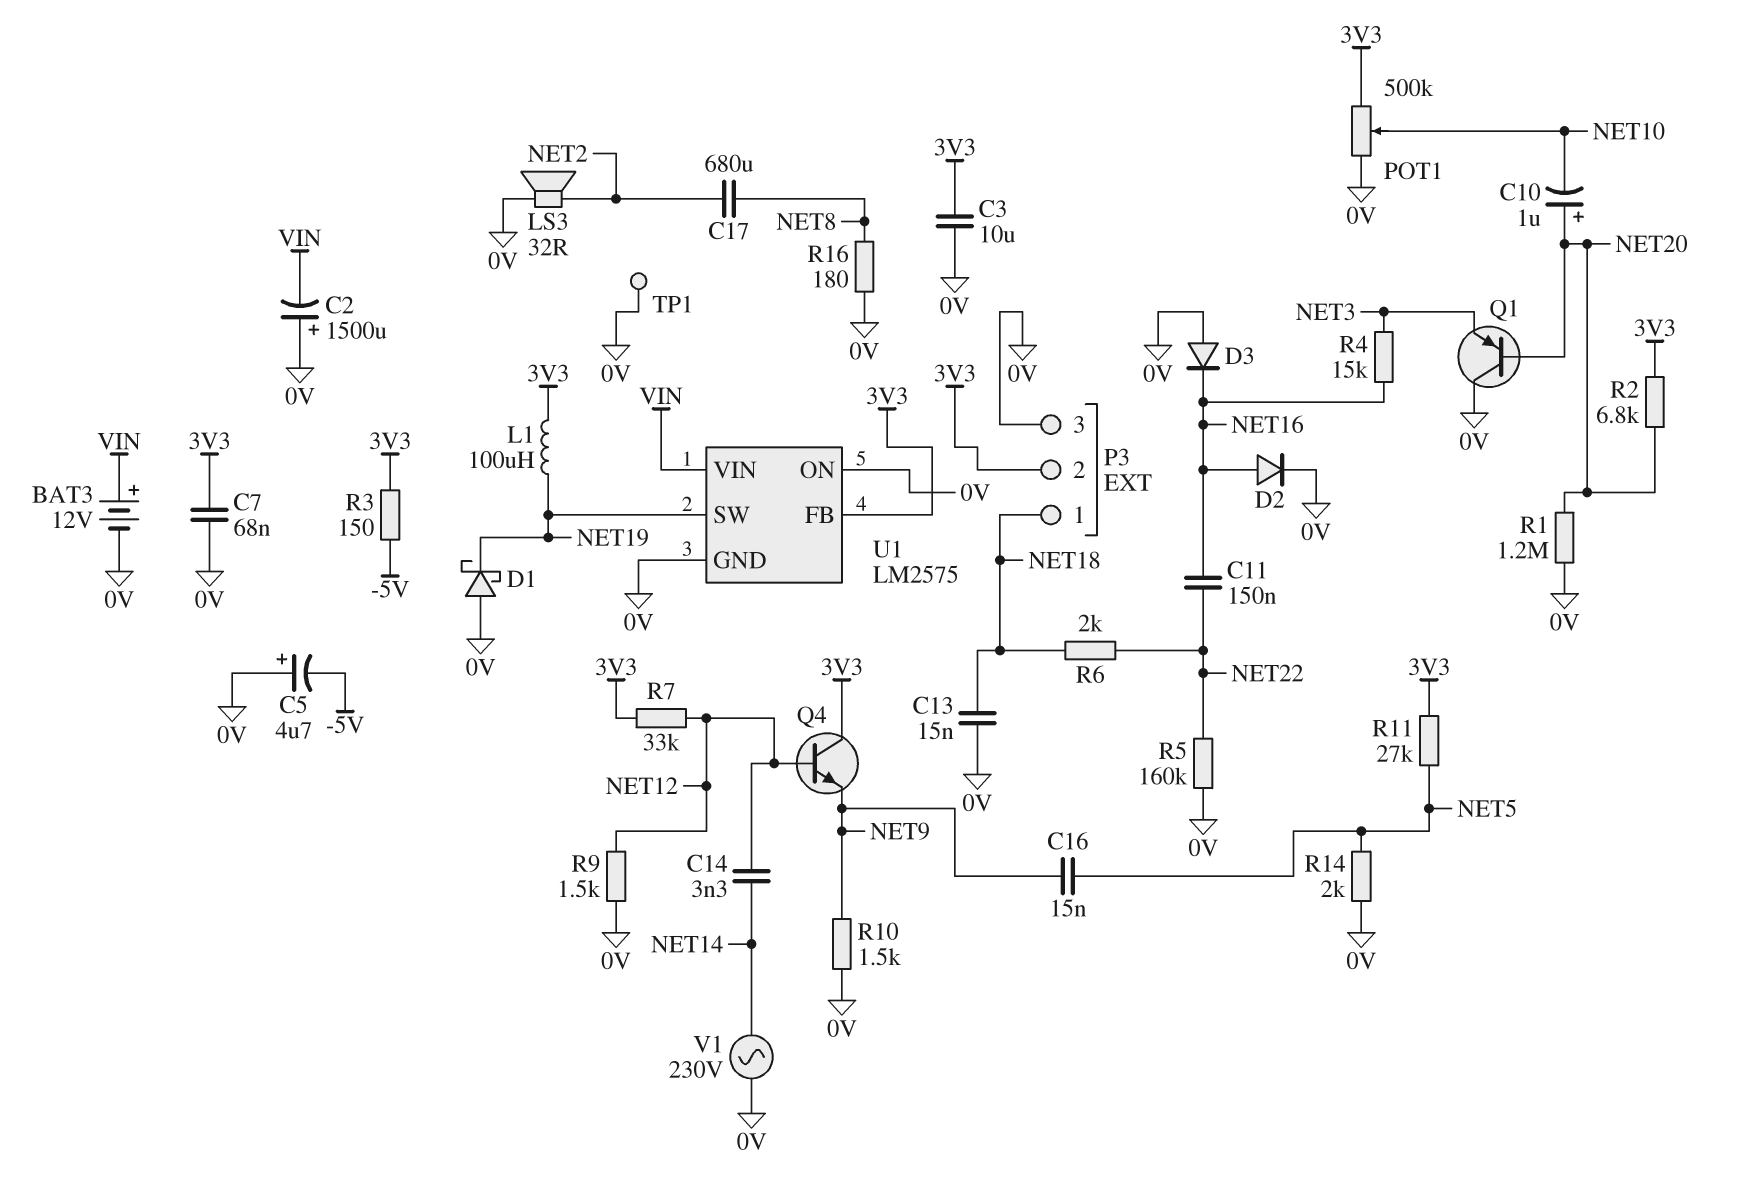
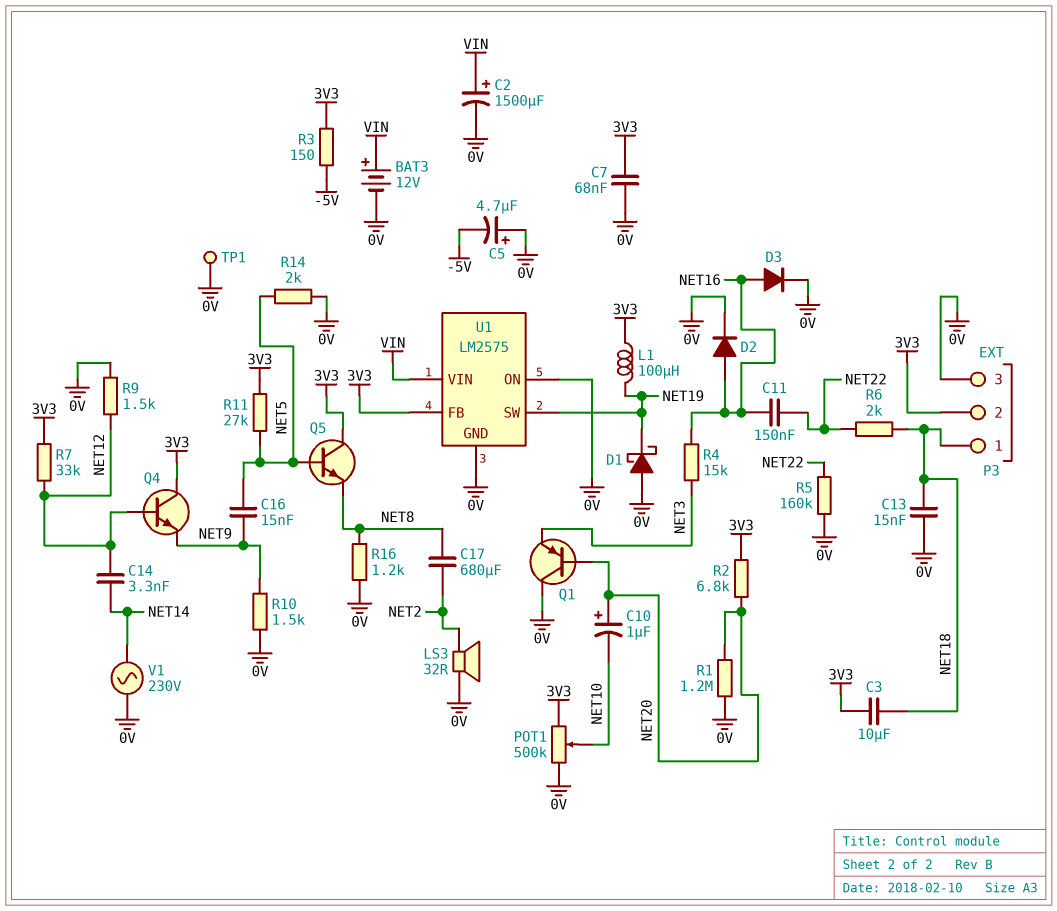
C2: 1500uF (plus 0V, minus VIN) -> 1500uF (plus VIN, minus 0V)
C3: 10uF (0V, 3V3) -> 10uF (3V3, NET18)
D3: diode (A 0V, K NET16) -> diode (A NET16, K 0V)
Q5: none -> NPN (B NET5, C 3V3, E NET8)
R16: 180 (0V, NET8) -> 1.2k (0V, NET8)

